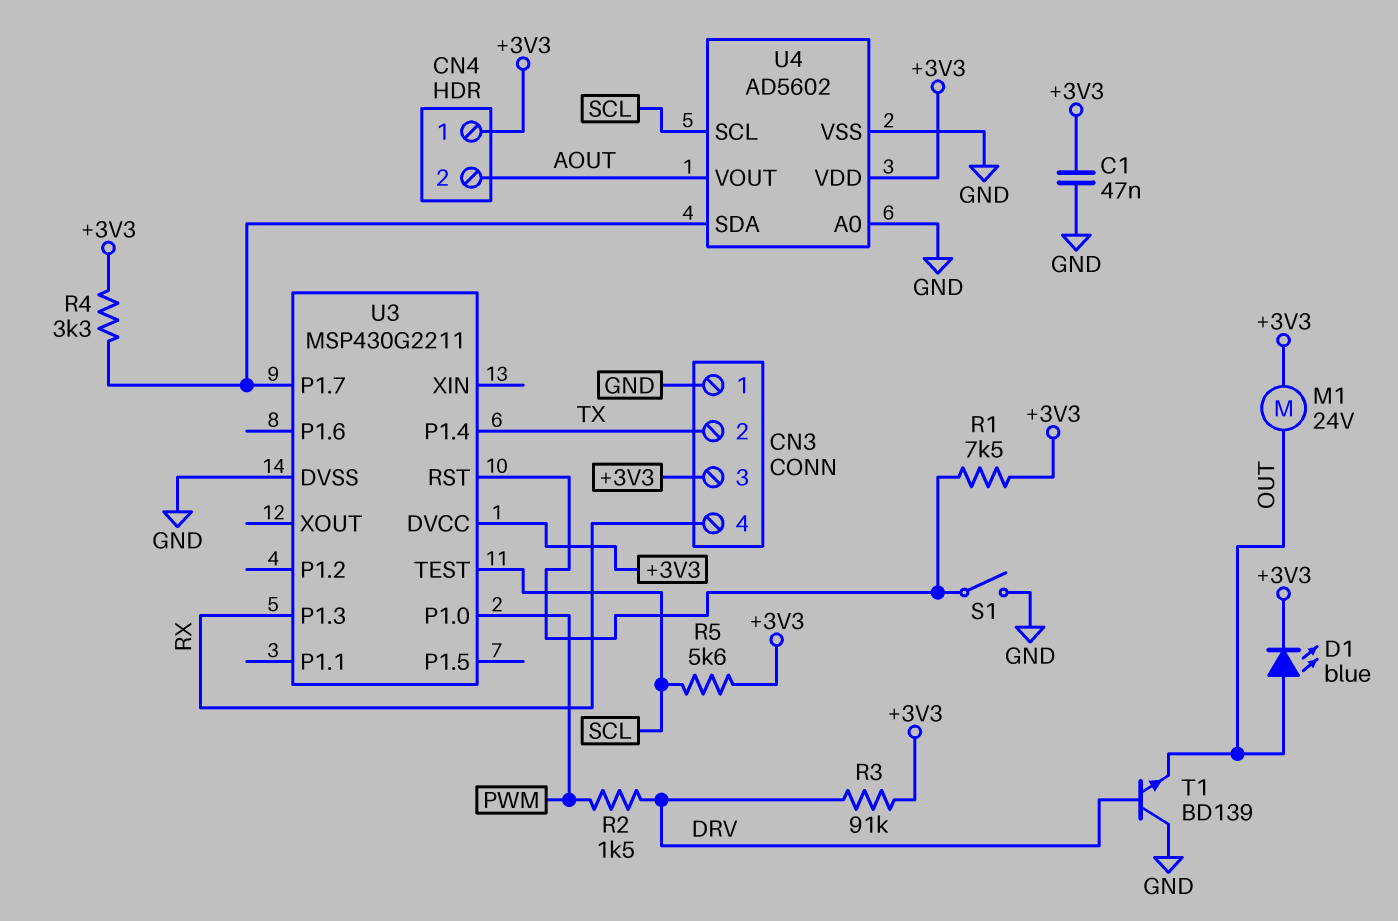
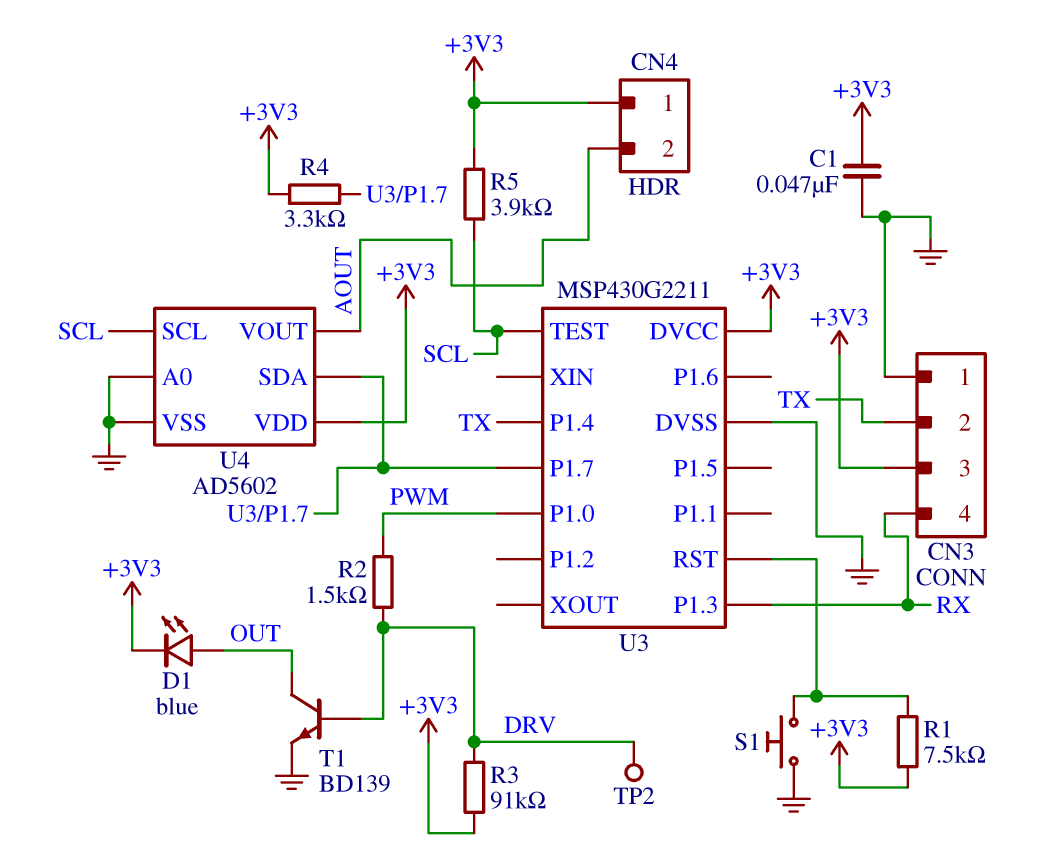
M1: motor 24V (+3V3, OUT) -> none
R5: 5.6k (+3V3, SCL) -> 3.9k (+3V3, SCL)
S1: switch (GND, U3/RST) -> button (GND, U3/RST)
T1: NPN BD139 (B DRV, C GND, E OUT) -> NPN BD139 (B DRV, C OUT, E GND)
TP2: none -> test point (DRV)

